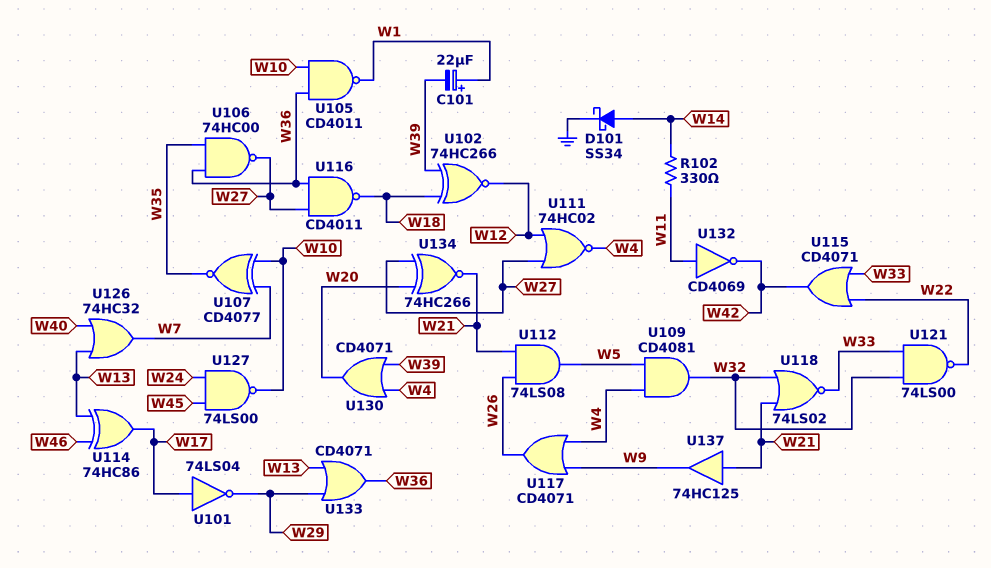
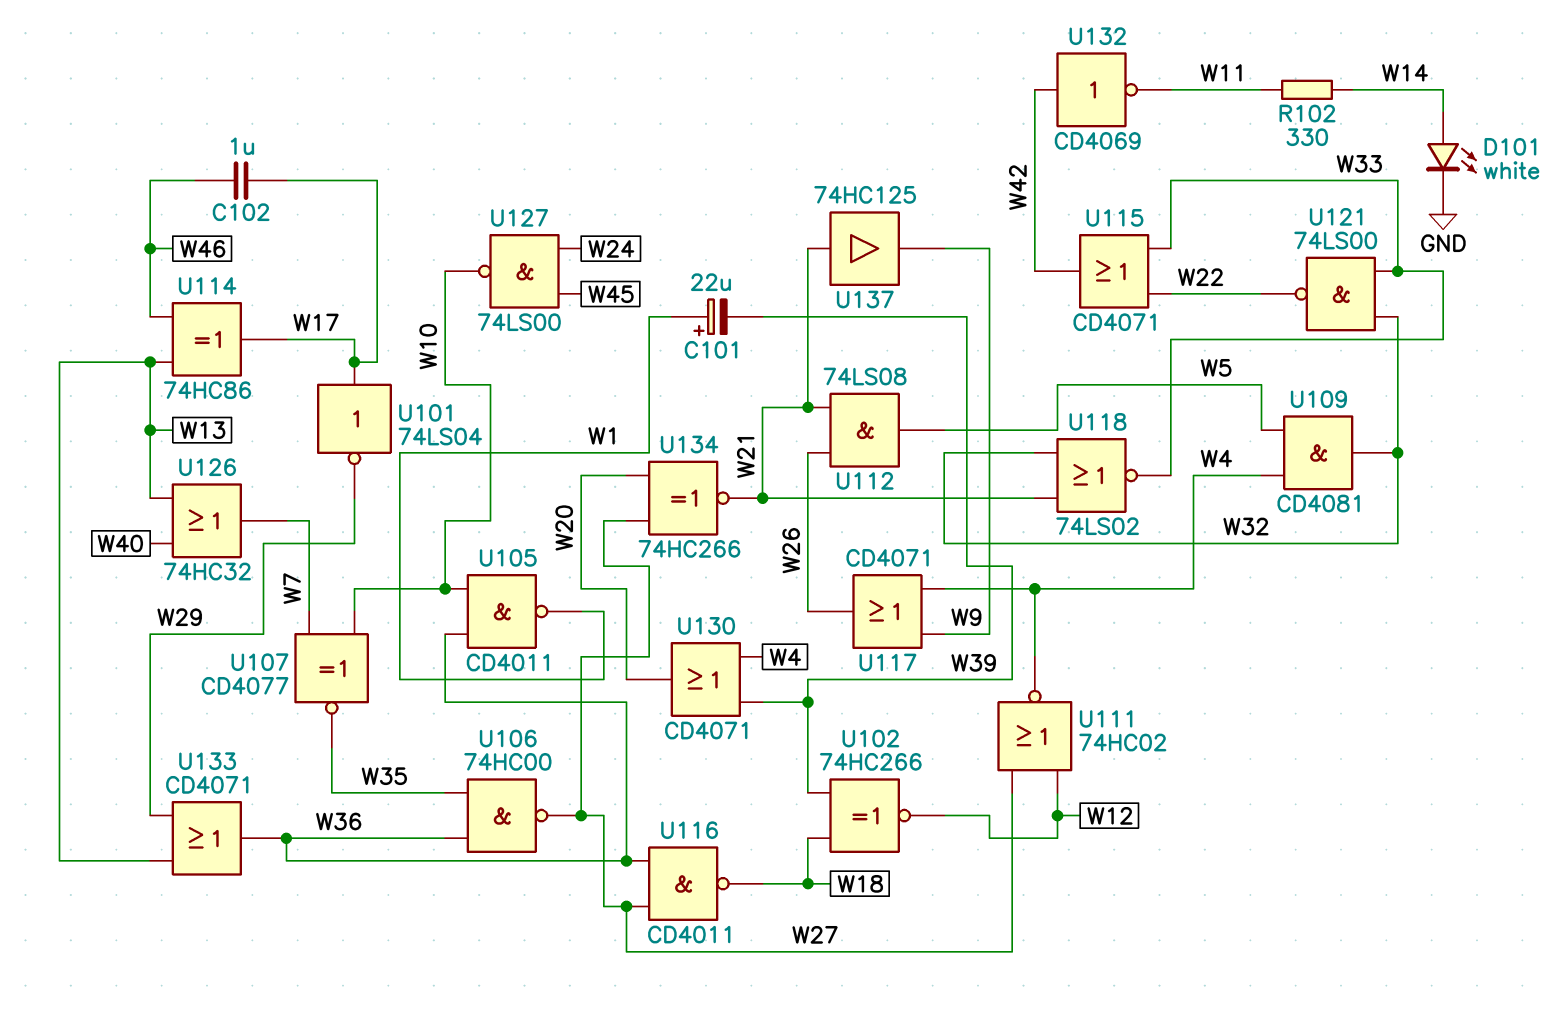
C102: none -> 1uF (W17, W46)
D101: schottky SS34 (A W14, K GND) -> LED white (A W14, K GND)
U132: NOT CD4069 (in W11, out W42) -> NOT CD4069 (in W42, out W11)

